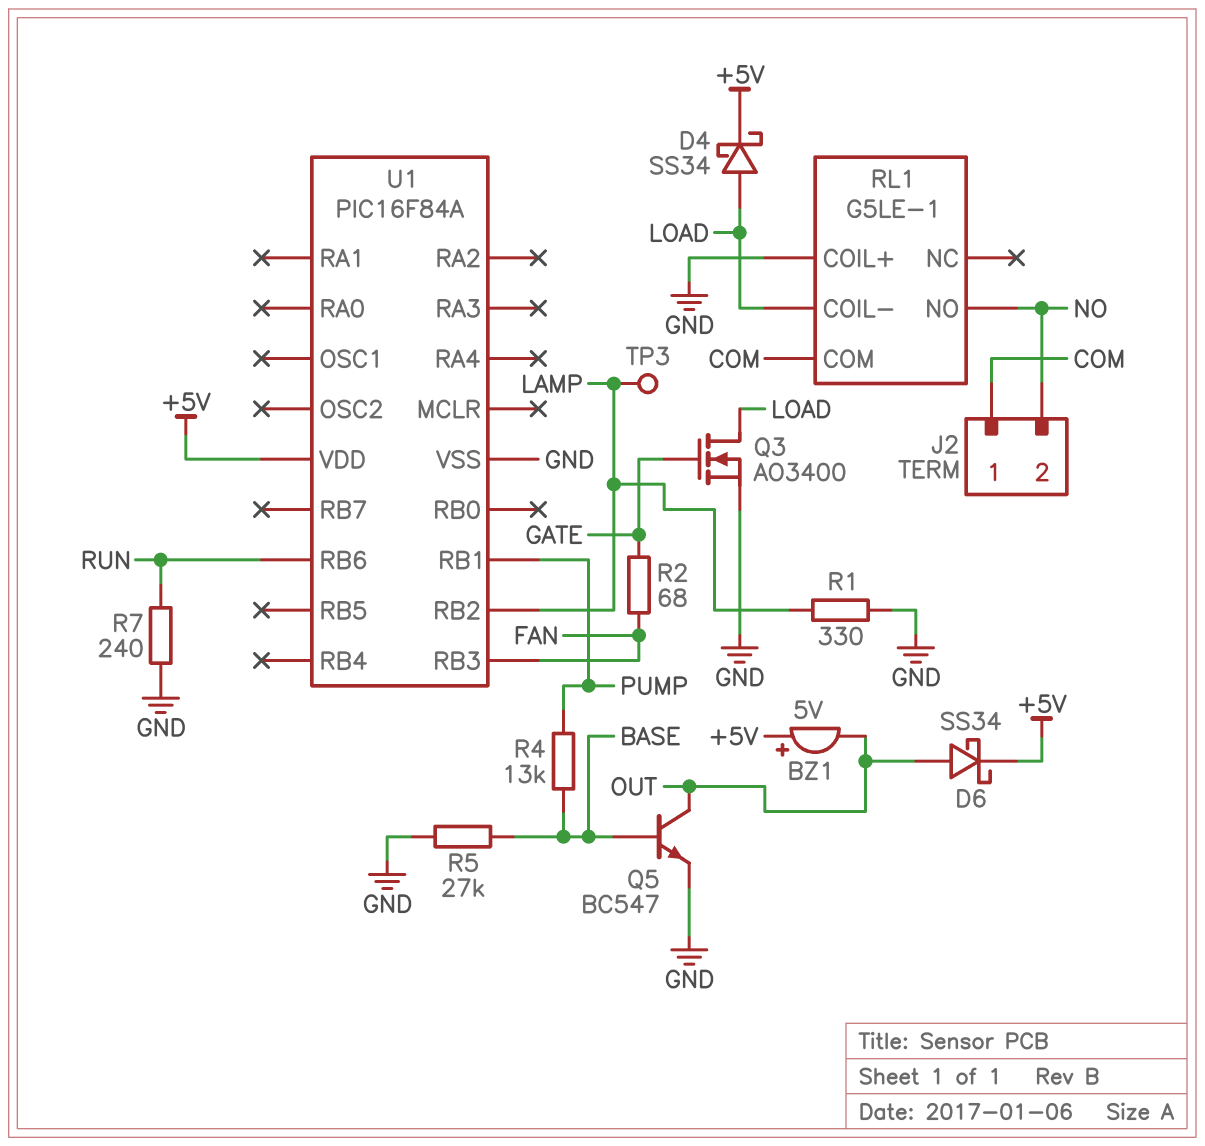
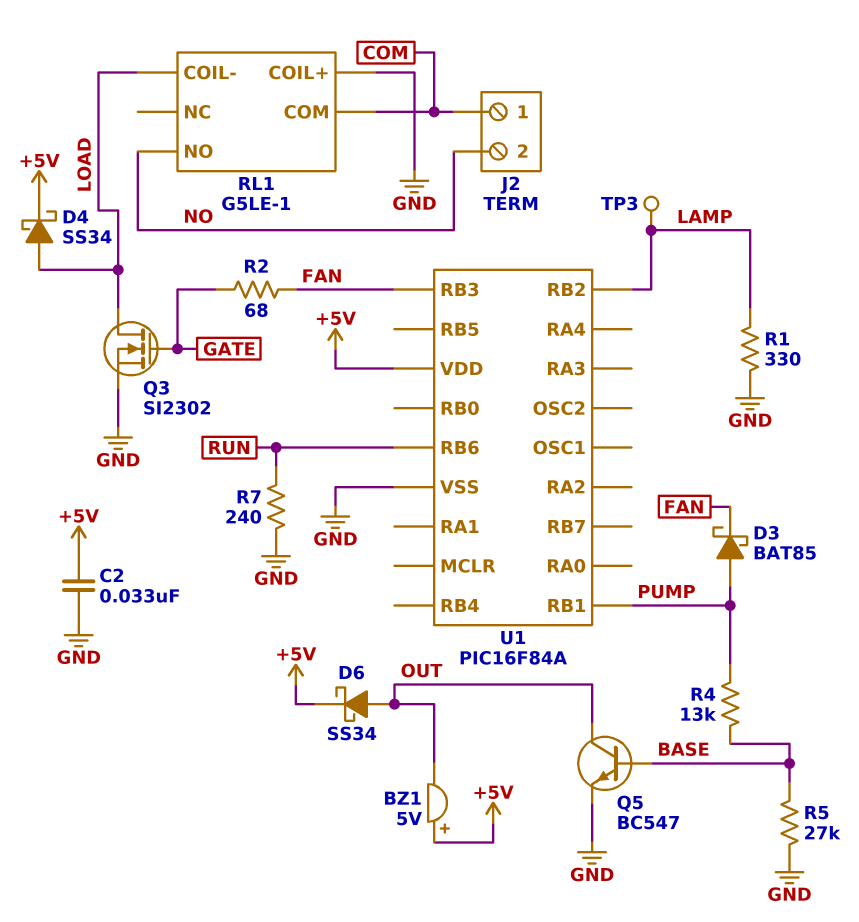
C2: none -> 33nF (+5V, GND)
D3: none -> schottky BAT85 (A PUMP, K FAN)
Q3: NMOS AO3400 (G GATE, D LOAD, S GND) -> NMOS SI2302 (G GATE, D LOAD, S GND)

